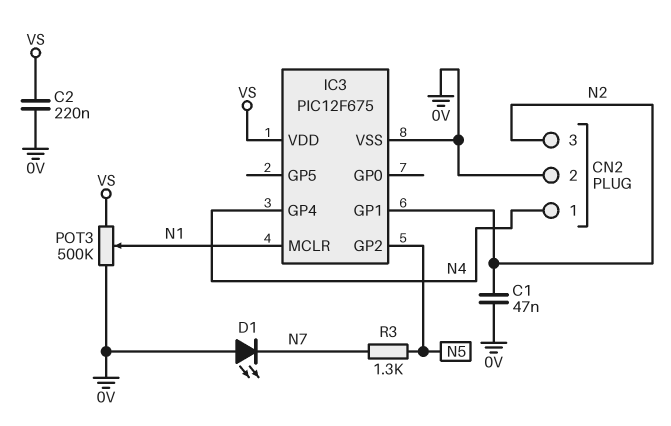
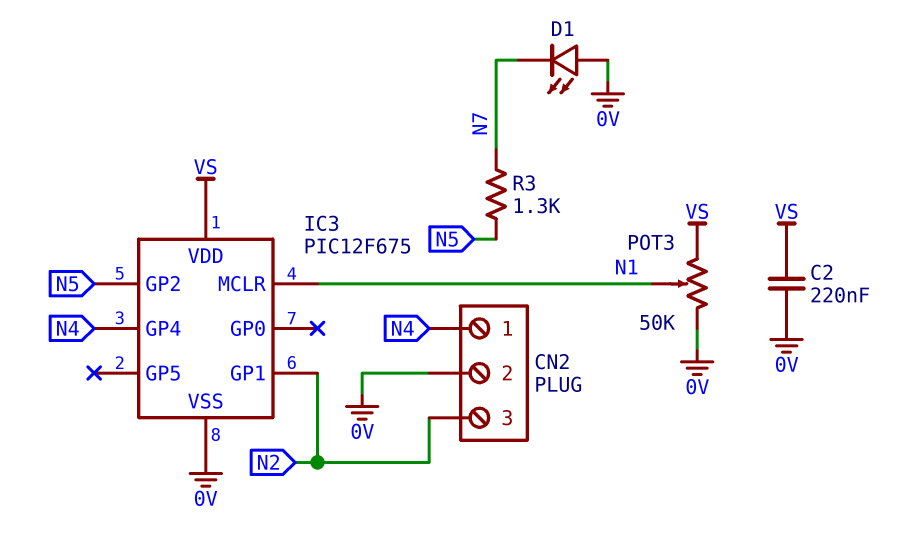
C1: 47nF (0V, N2) -> none
POT3: 500k (0V, VS, wiper N1) -> 50k (0V, VS, wiper N1)

